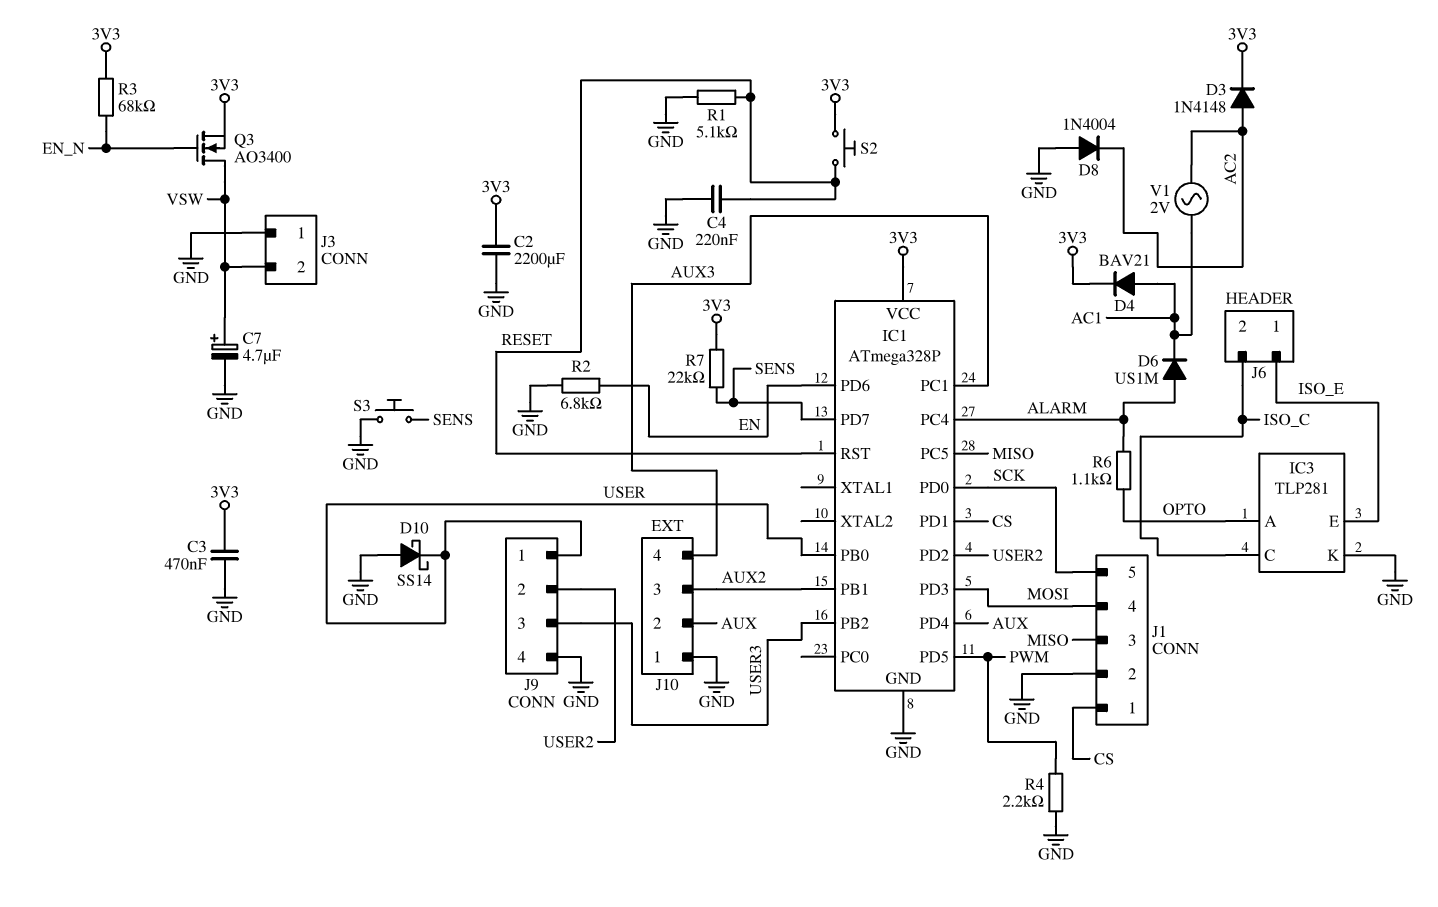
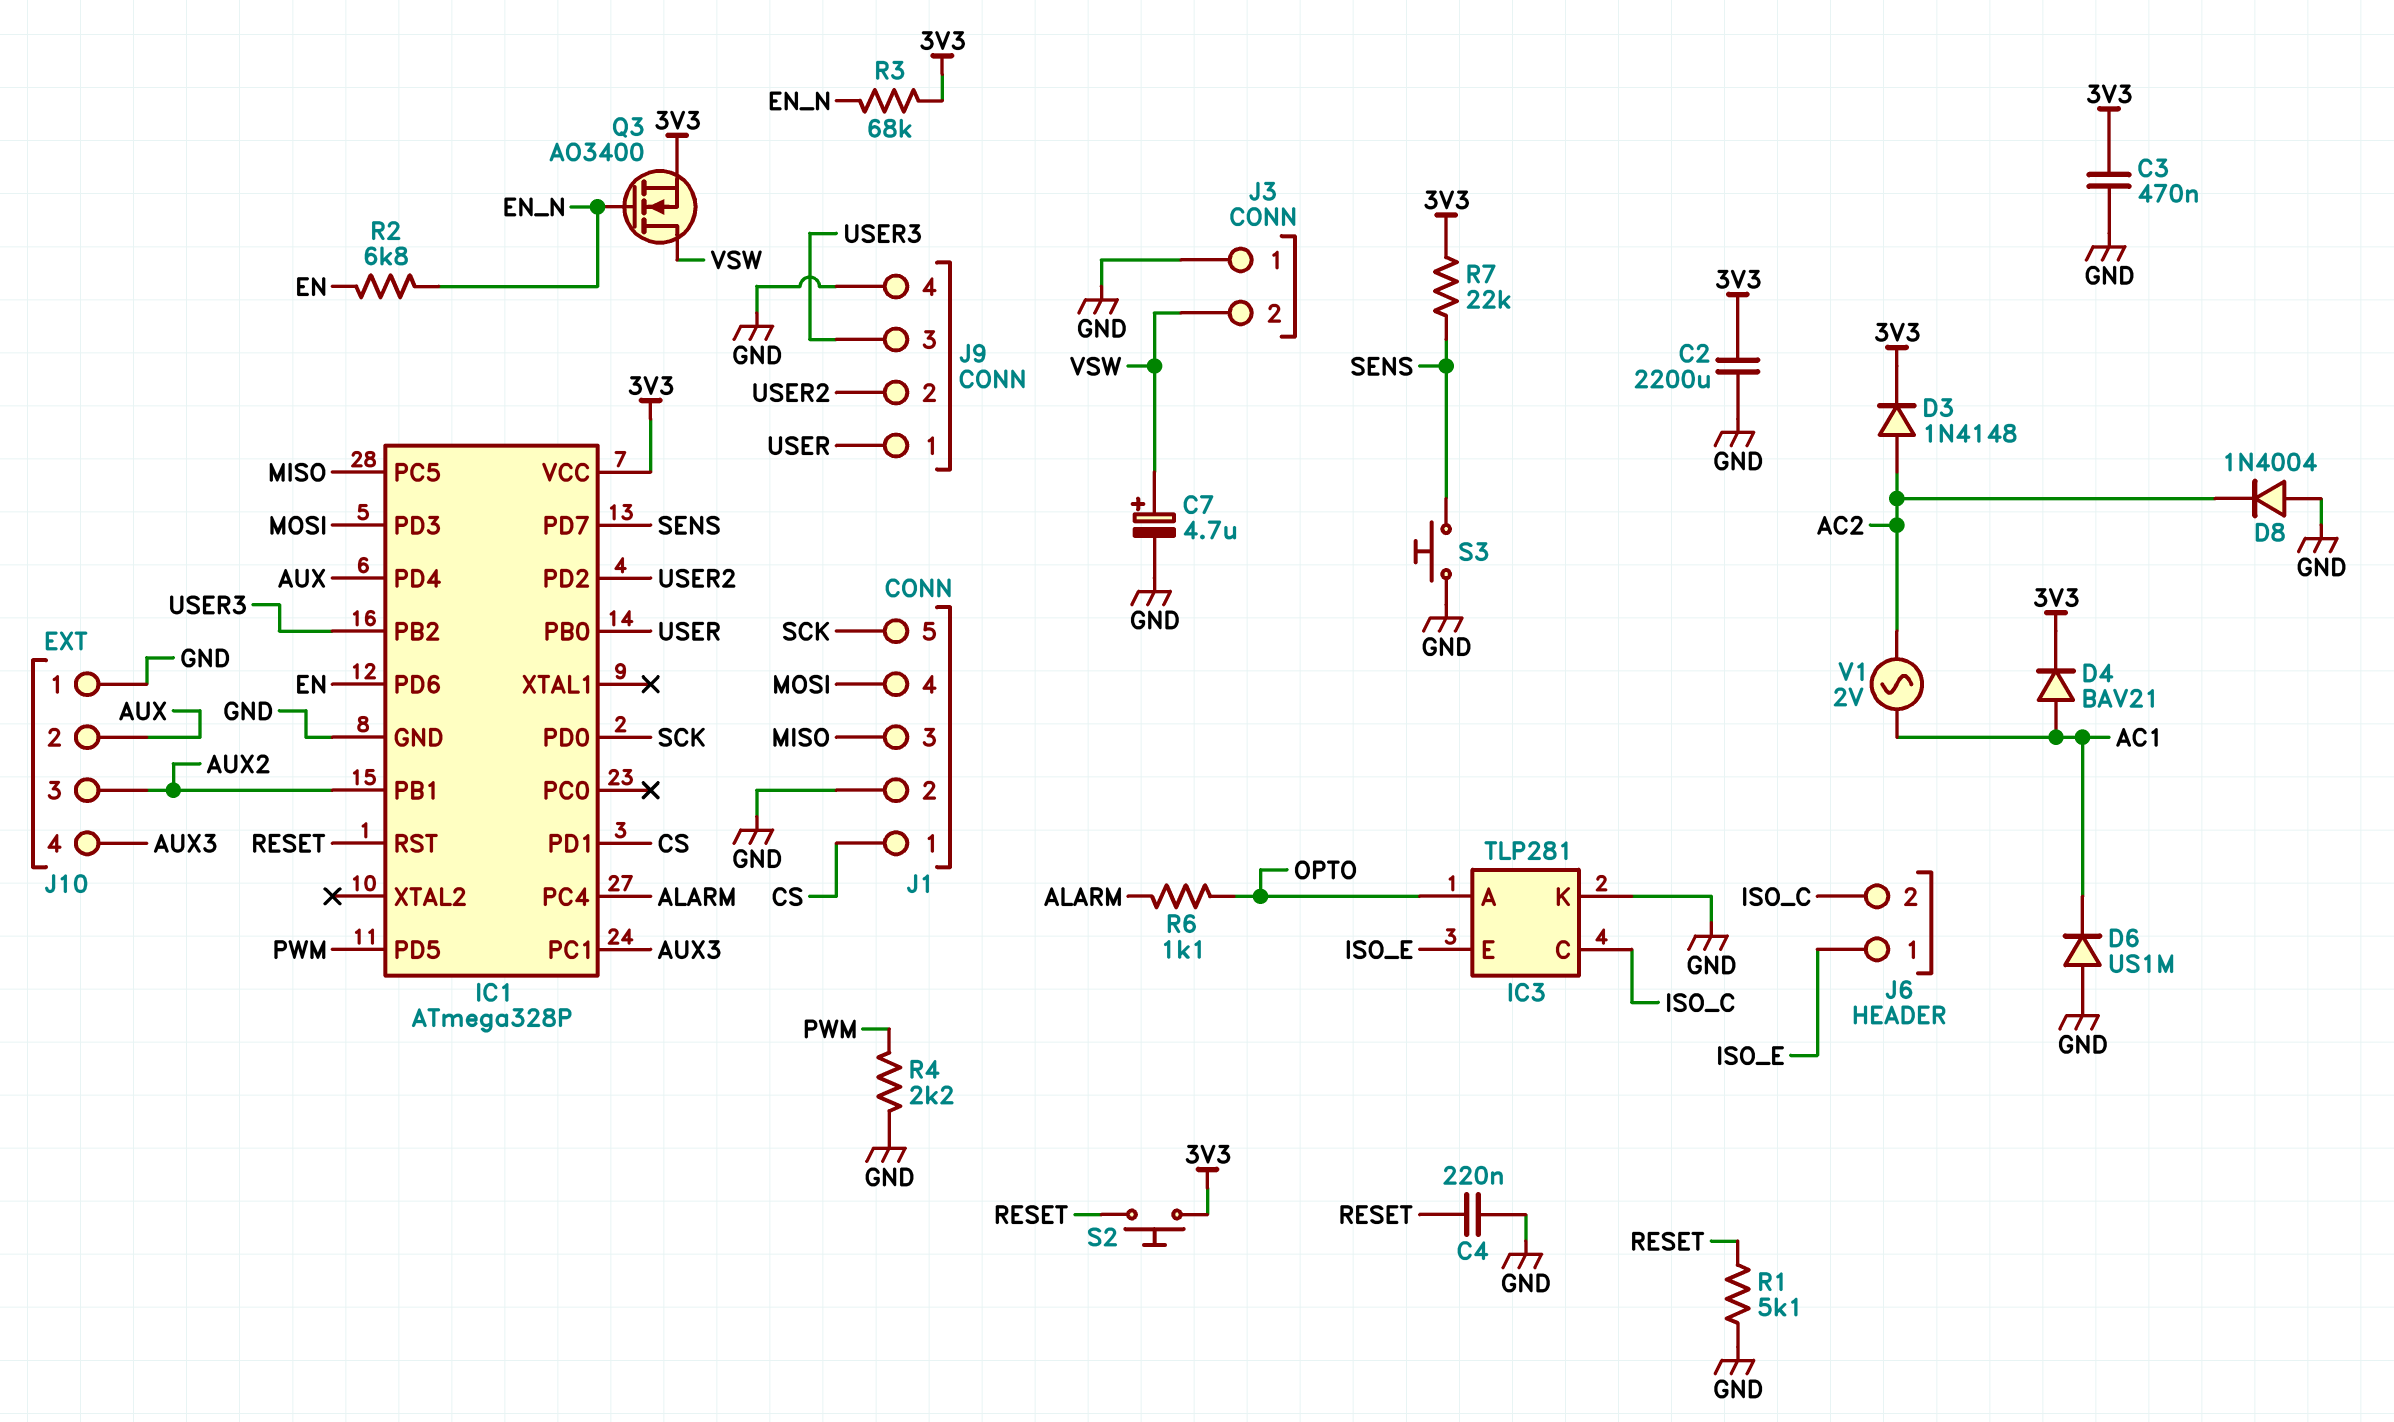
D6: diode US1M (A ALARM, K AC1) -> diode US1M (A GND, K AC1)
D10: schottky SS14 (A GND, K USER) -> none
R2: 6.8k (EN, GND) -> 6.8k (EN, EN_N)

